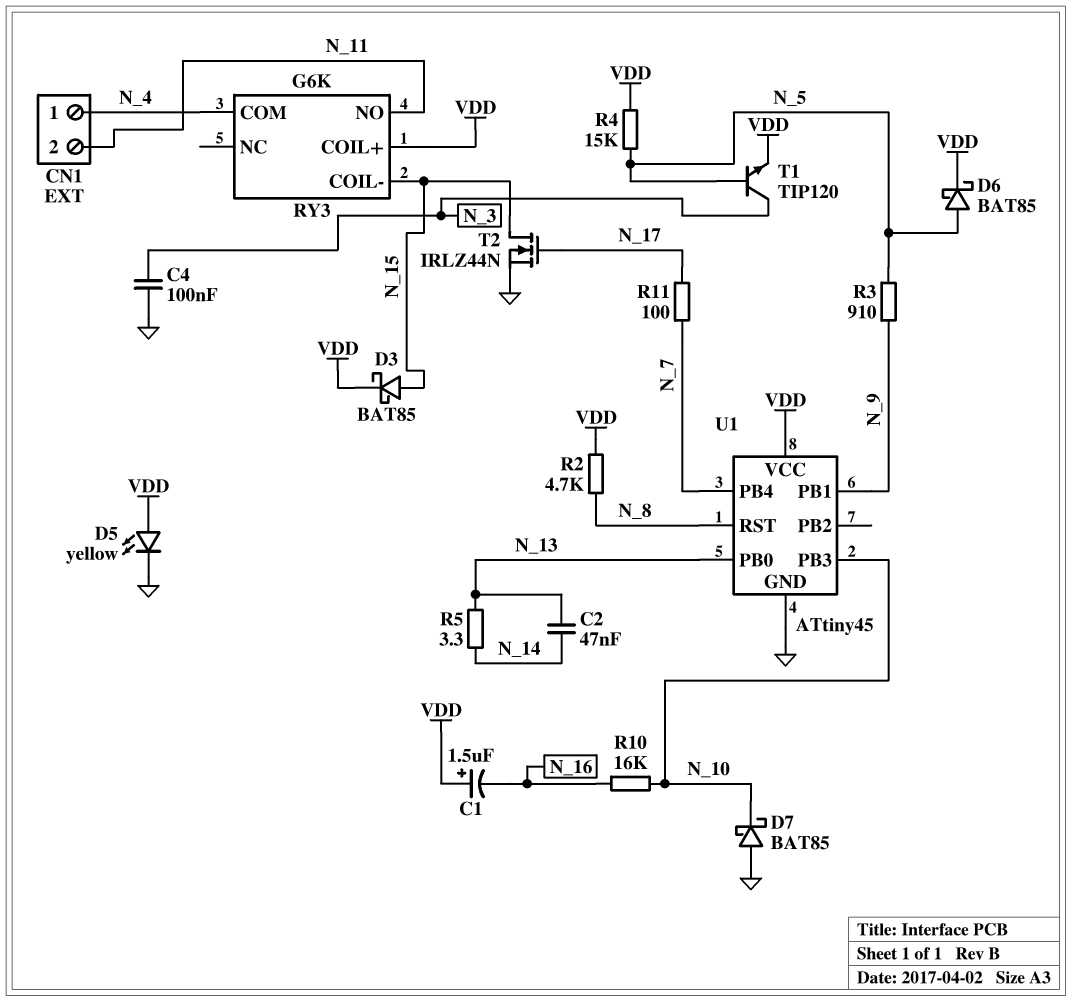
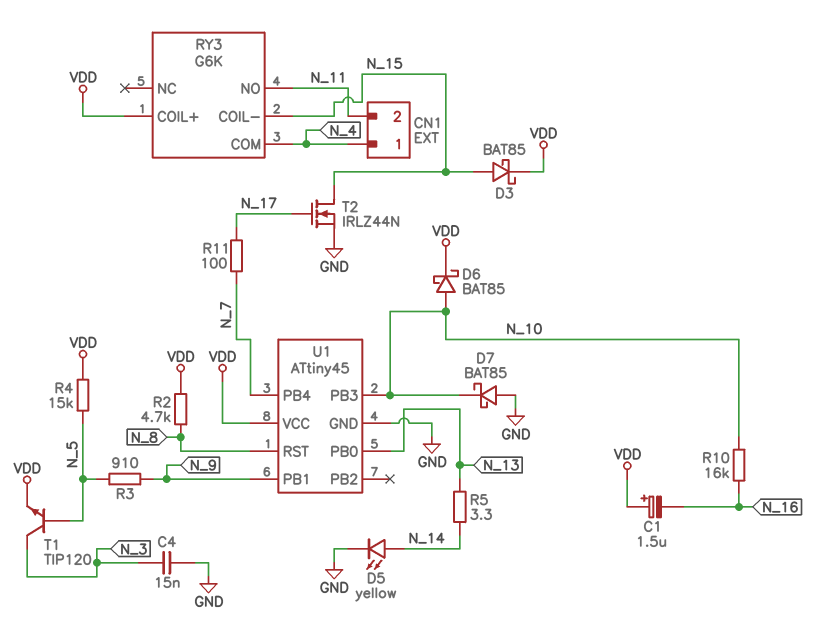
C2: 47nF (N_13, N_14) -> none
C4: 100nF (GND, N_3) -> 15nF (GND, N_3)
D5: LED yellow (A VDD, K GND) -> LED yellow (A N_14, K GND)
D6: schottky BAT85 (A N_5, K VDD) -> schottky BAT85 (A N_10, K VDD)

